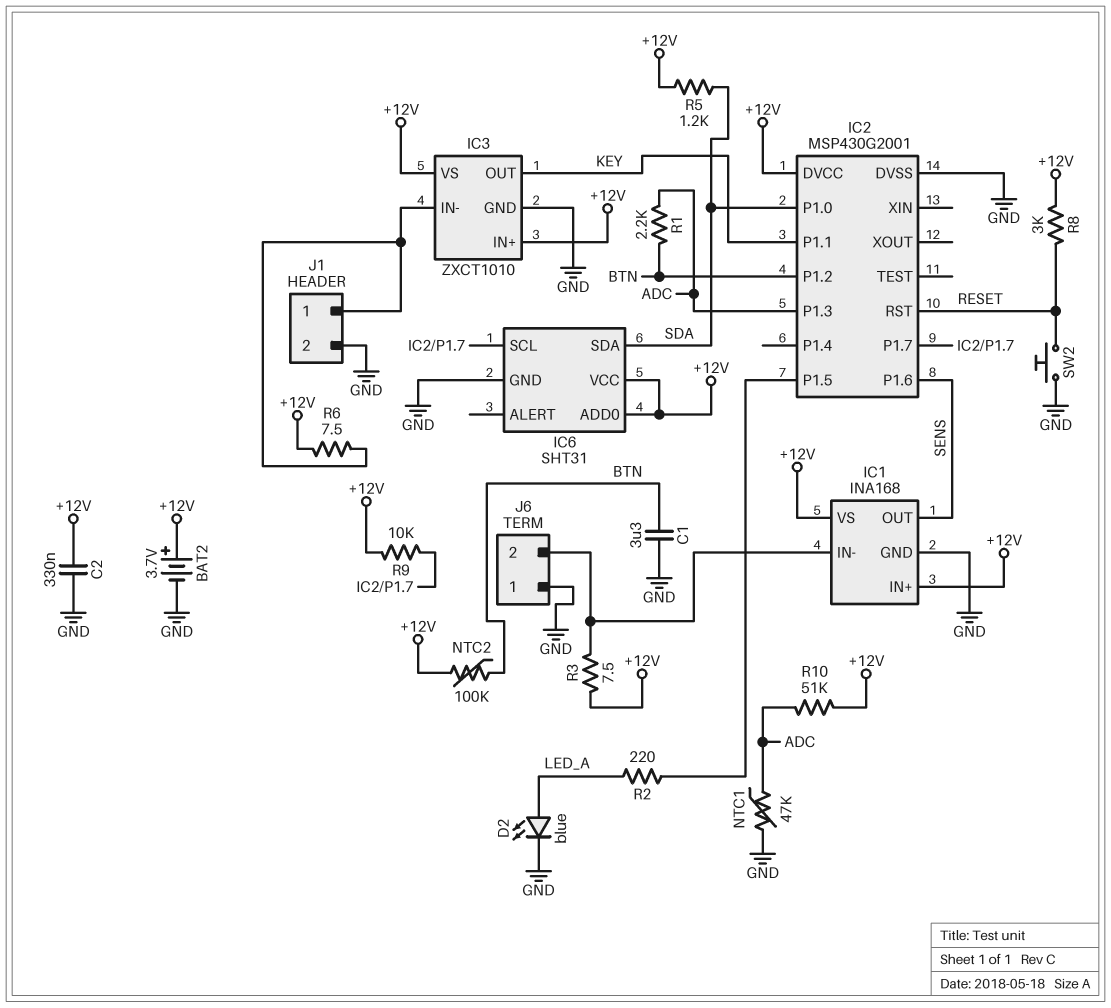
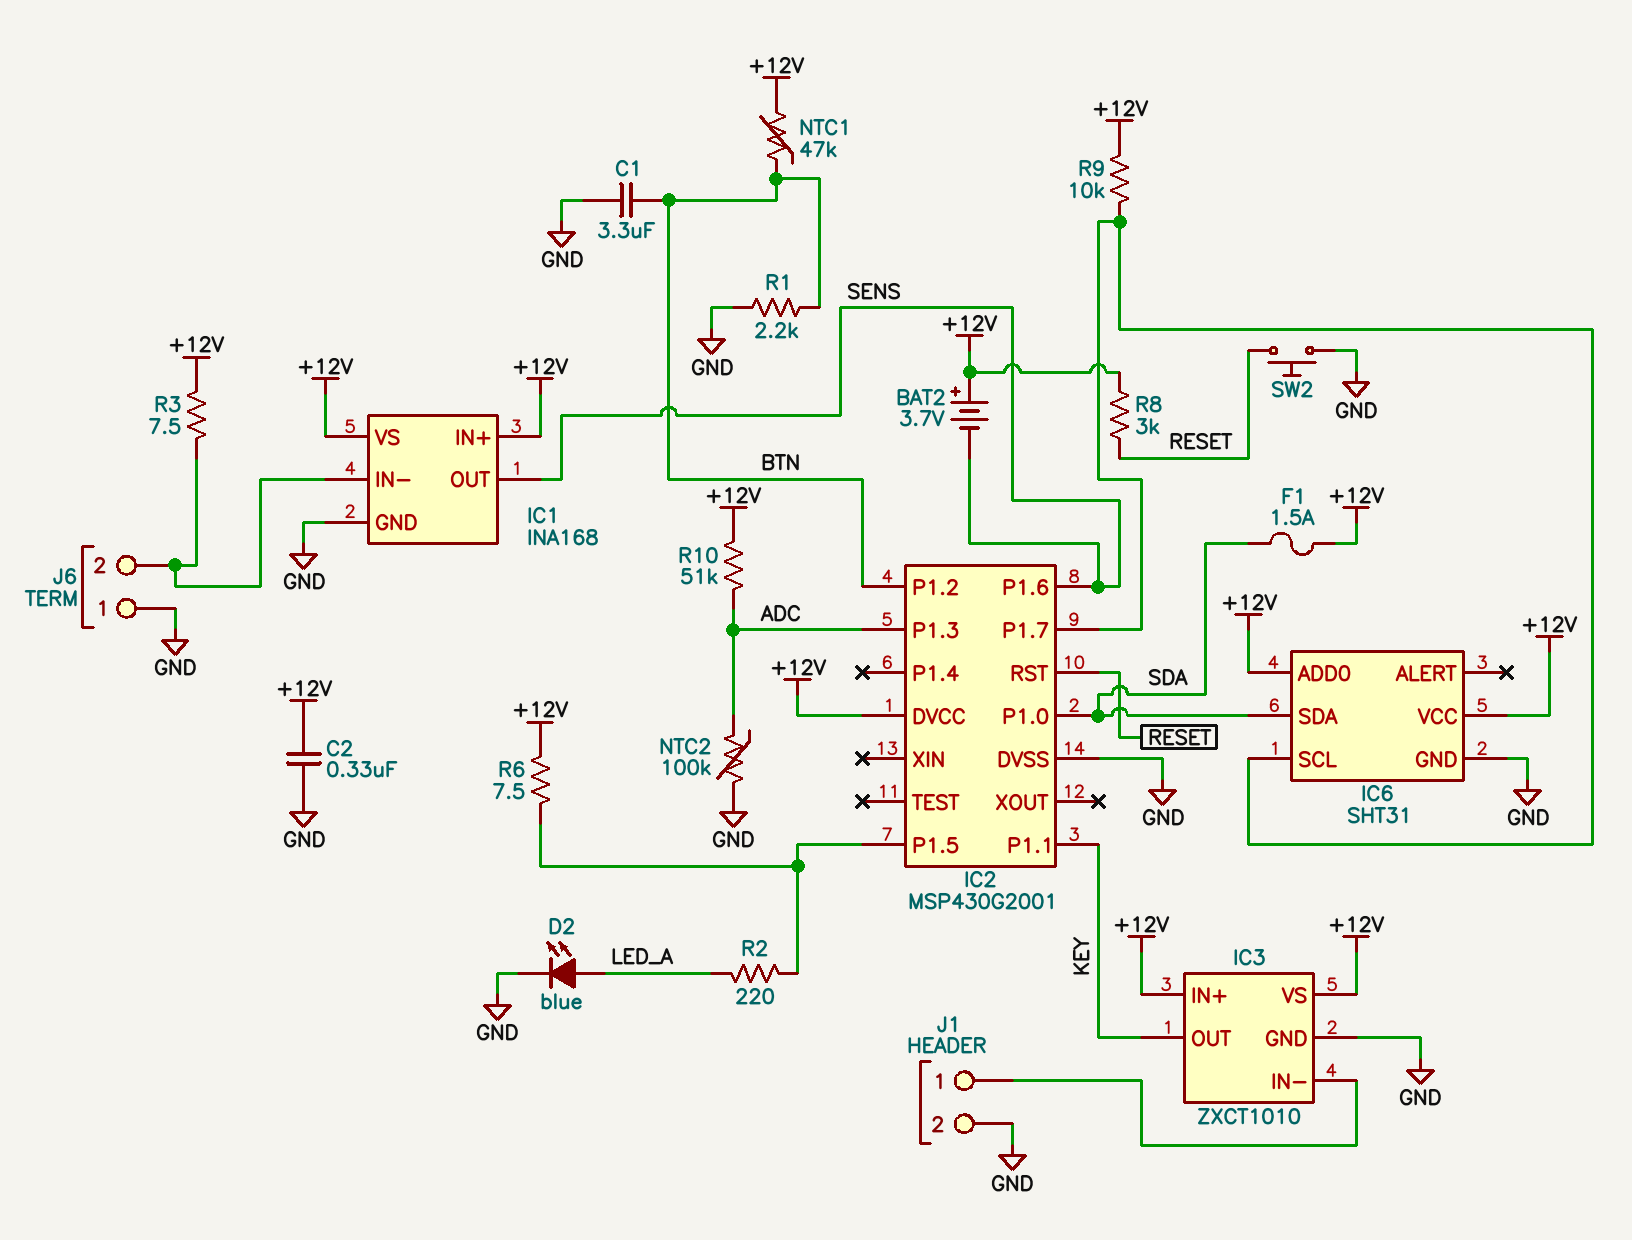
BAT2: 3.7V (plus +12V, minus GND) -> 3.7V (plus +12V, minus SENS)
F1: none -> 1.5A (+12V, SDA)
NTC1: 47k (ADC, GND) -> 47k (+12V, BTN)
NTC2: 100k (+12V, BTN) -> 100k (ADC, GND)
R1: 2.2k (ADC, BTN) -> 2.2k (BTN, GND)
R5: 1.2k (+12V, SDA) -> none
R6: 7.5 (+12V, IC3/IN-) -> 7.5 (+12V, IC2/P1.5)

